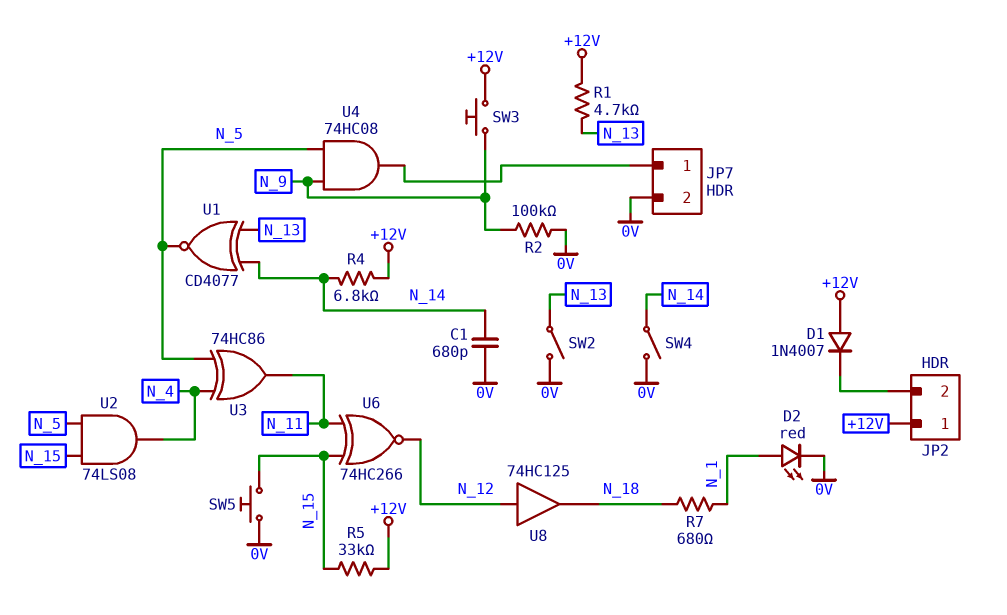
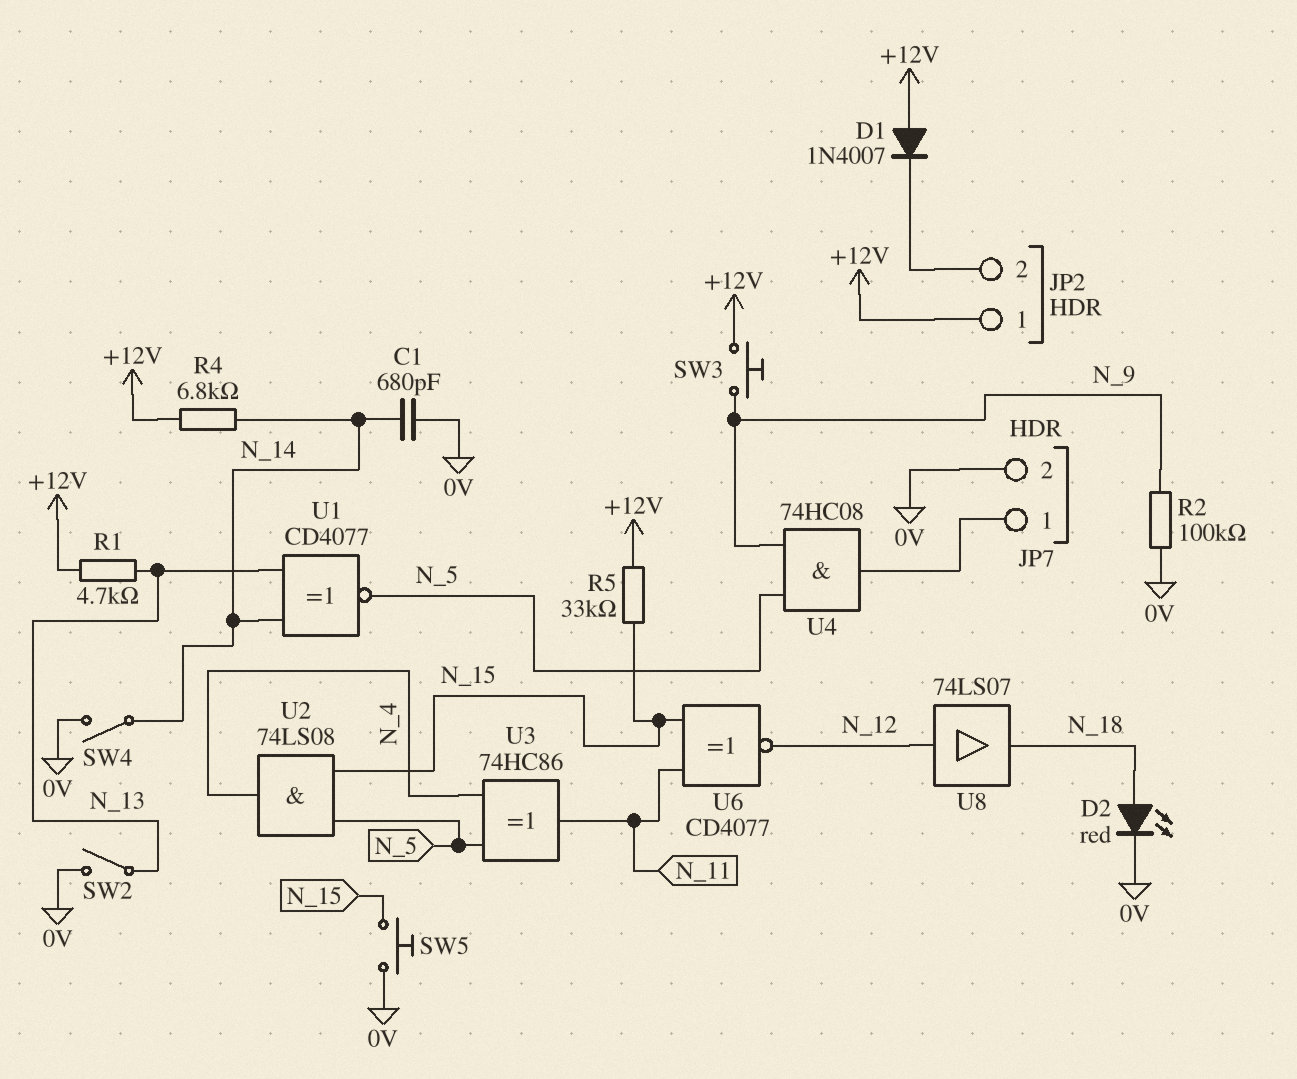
D2: LED red (A N_1, K 0V) -> LED red (A N_18, K 0V)
R7: 680 (N_1, N_18) -> none
U6: XNOR 74HC266 (in N_11, in N_15, out N_12) -> XNOR CD4077 (in N_11, in N_15, out N_12)
U8: buffer 74HC125 (in N_12, out N_18) -> buffer 74LS07 (in N_12, out N_18)

